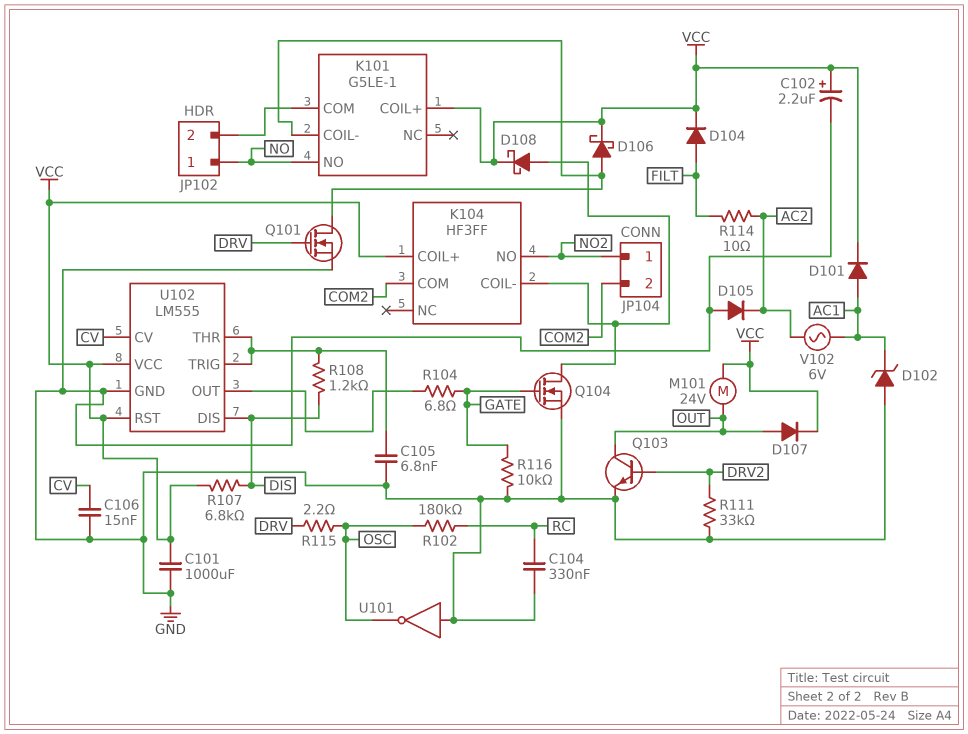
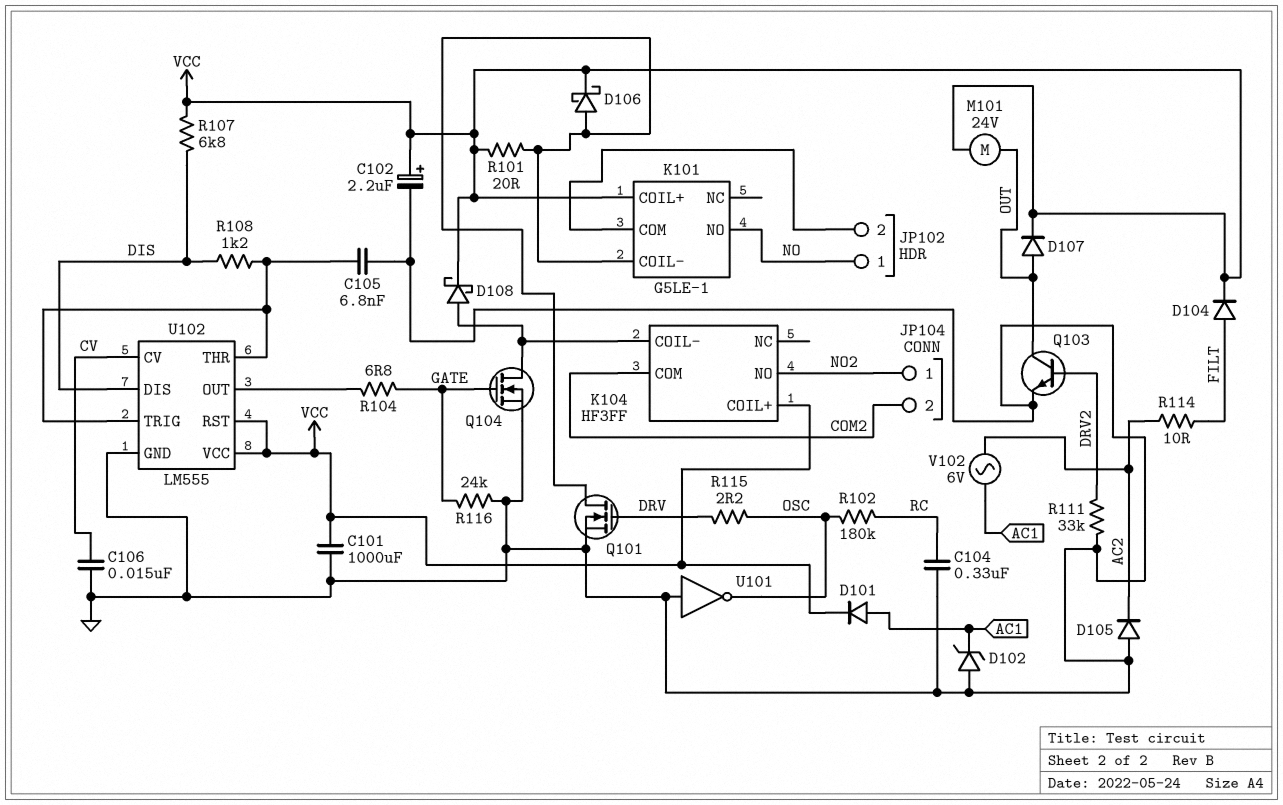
R101: none -> 20 (K101/COIL-, VCC)
R116: 10k (GATE, GND) -> 24k (GATE, GND)

